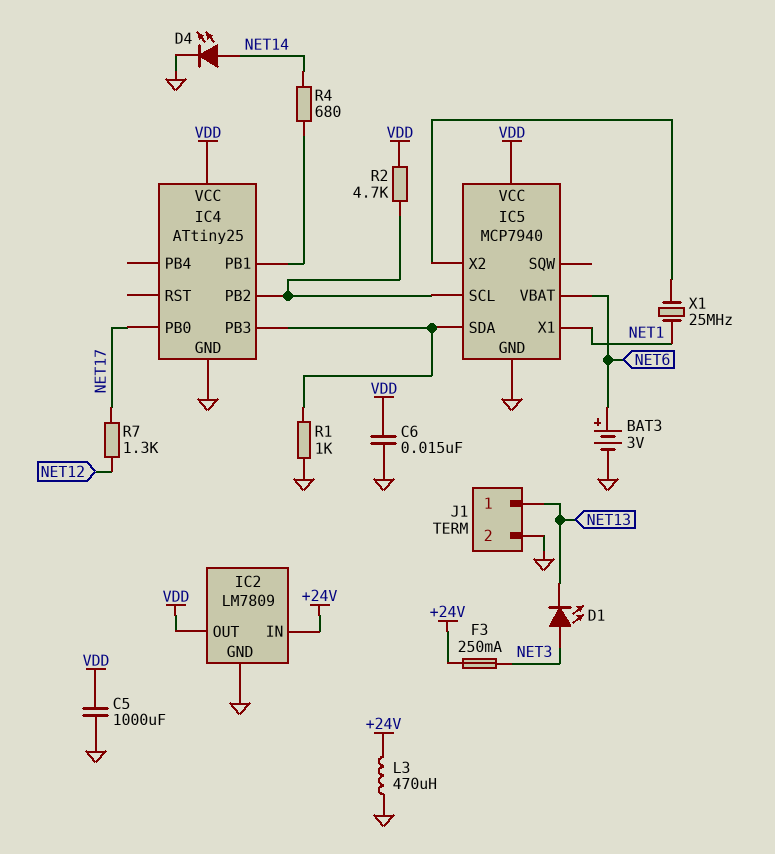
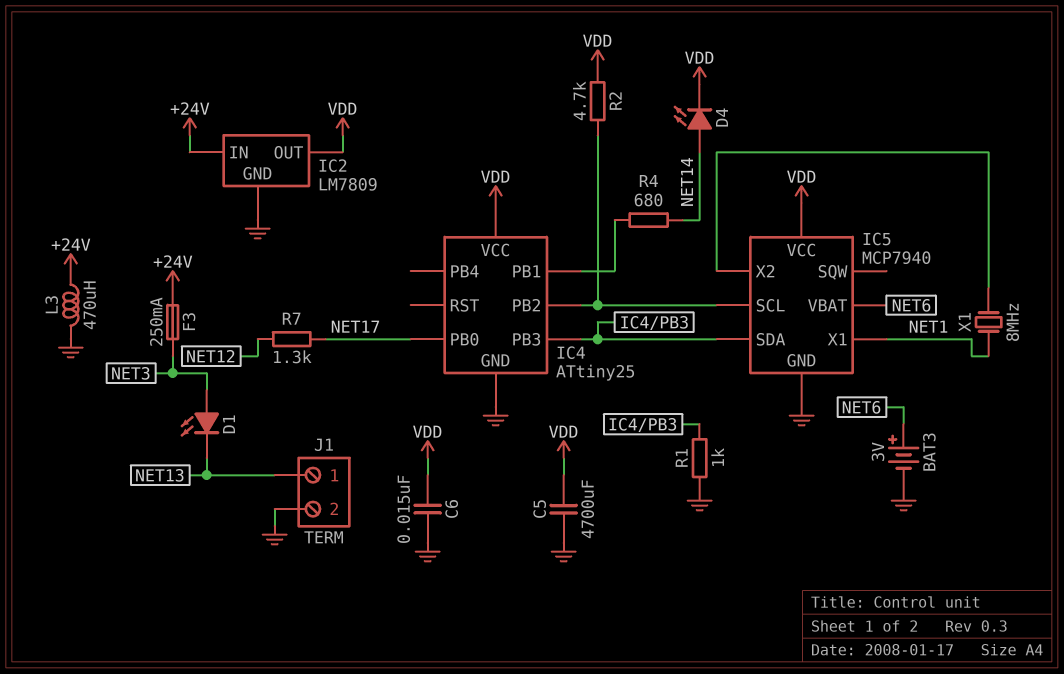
C5: 1000uF (GND, VDD) -> 4700uF (GND, VDD)
D4: LED (A NET14, K GND) -> LED (A NET14, K VDD)
X1: 25MHz (IC5/X2, NET1) -> 8MHz (IC5/X2, NET1)

